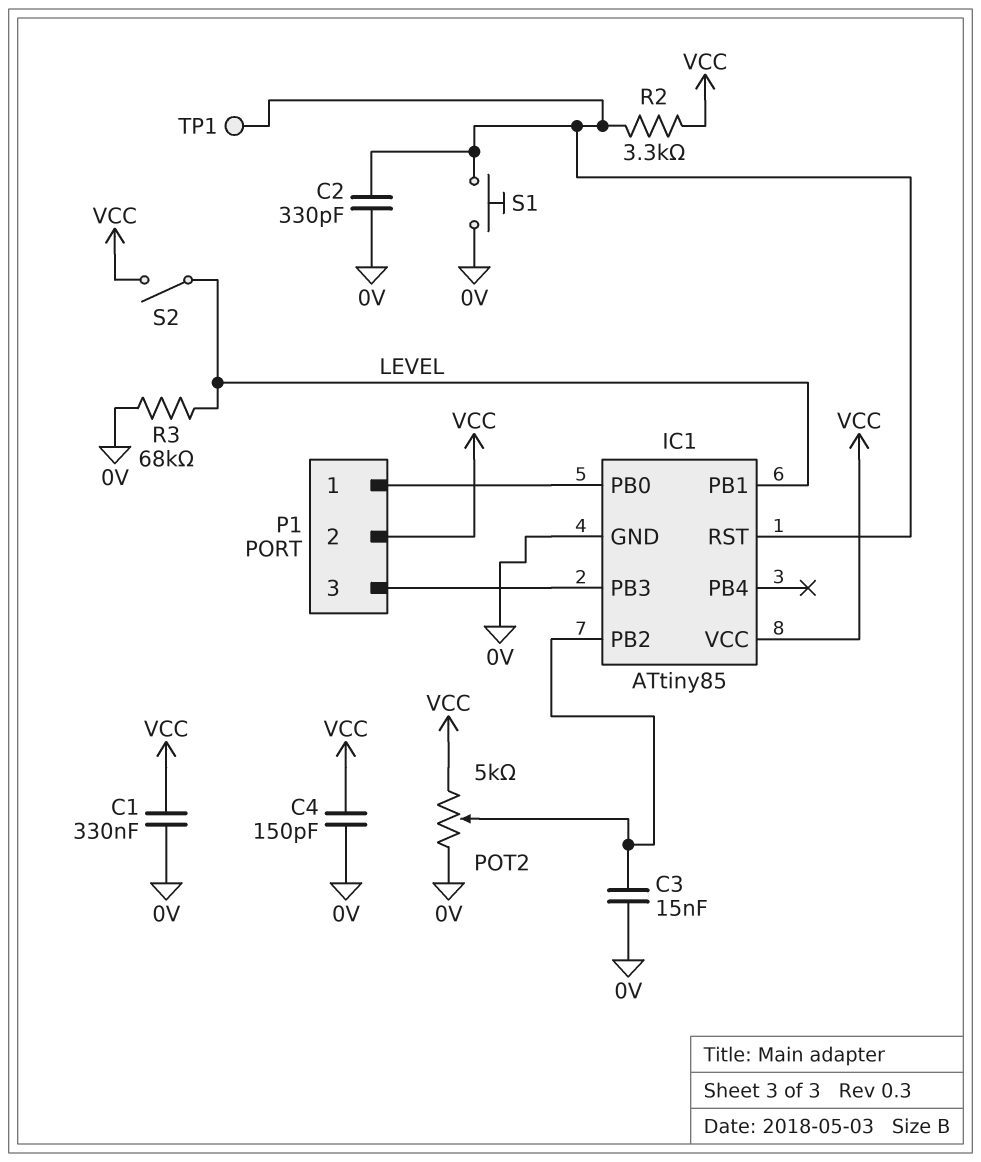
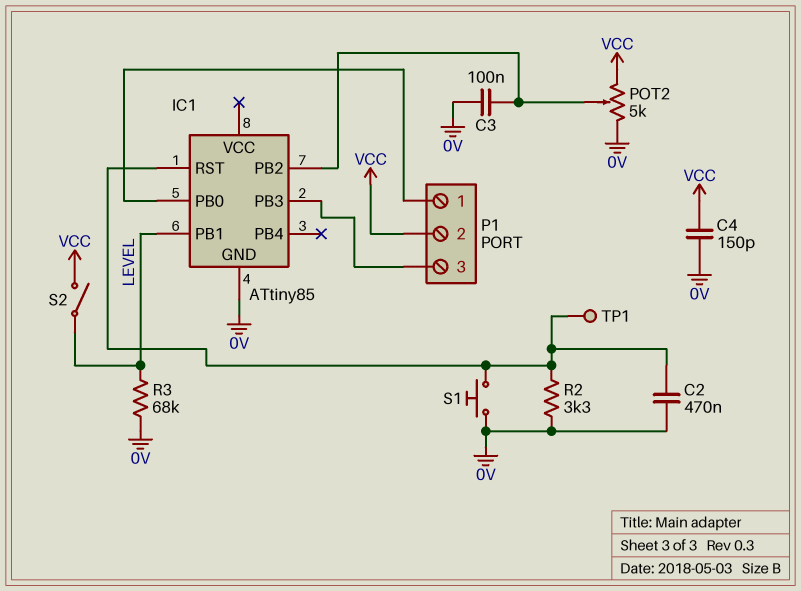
C1: 330nF (0V, VCC) -> none
C2: 330pF (0V, IC1/RST) -> 470nF (0V, IC1/RST)
C3: 15nF (0V, IC1/PB2) -> 100nF (0V, IC1/PB2)
IC1 pin VCC: VCC -> none
R2: 3.3k (IC1/RST, VCC) -> 3.3k (0V, IC1/RST)

